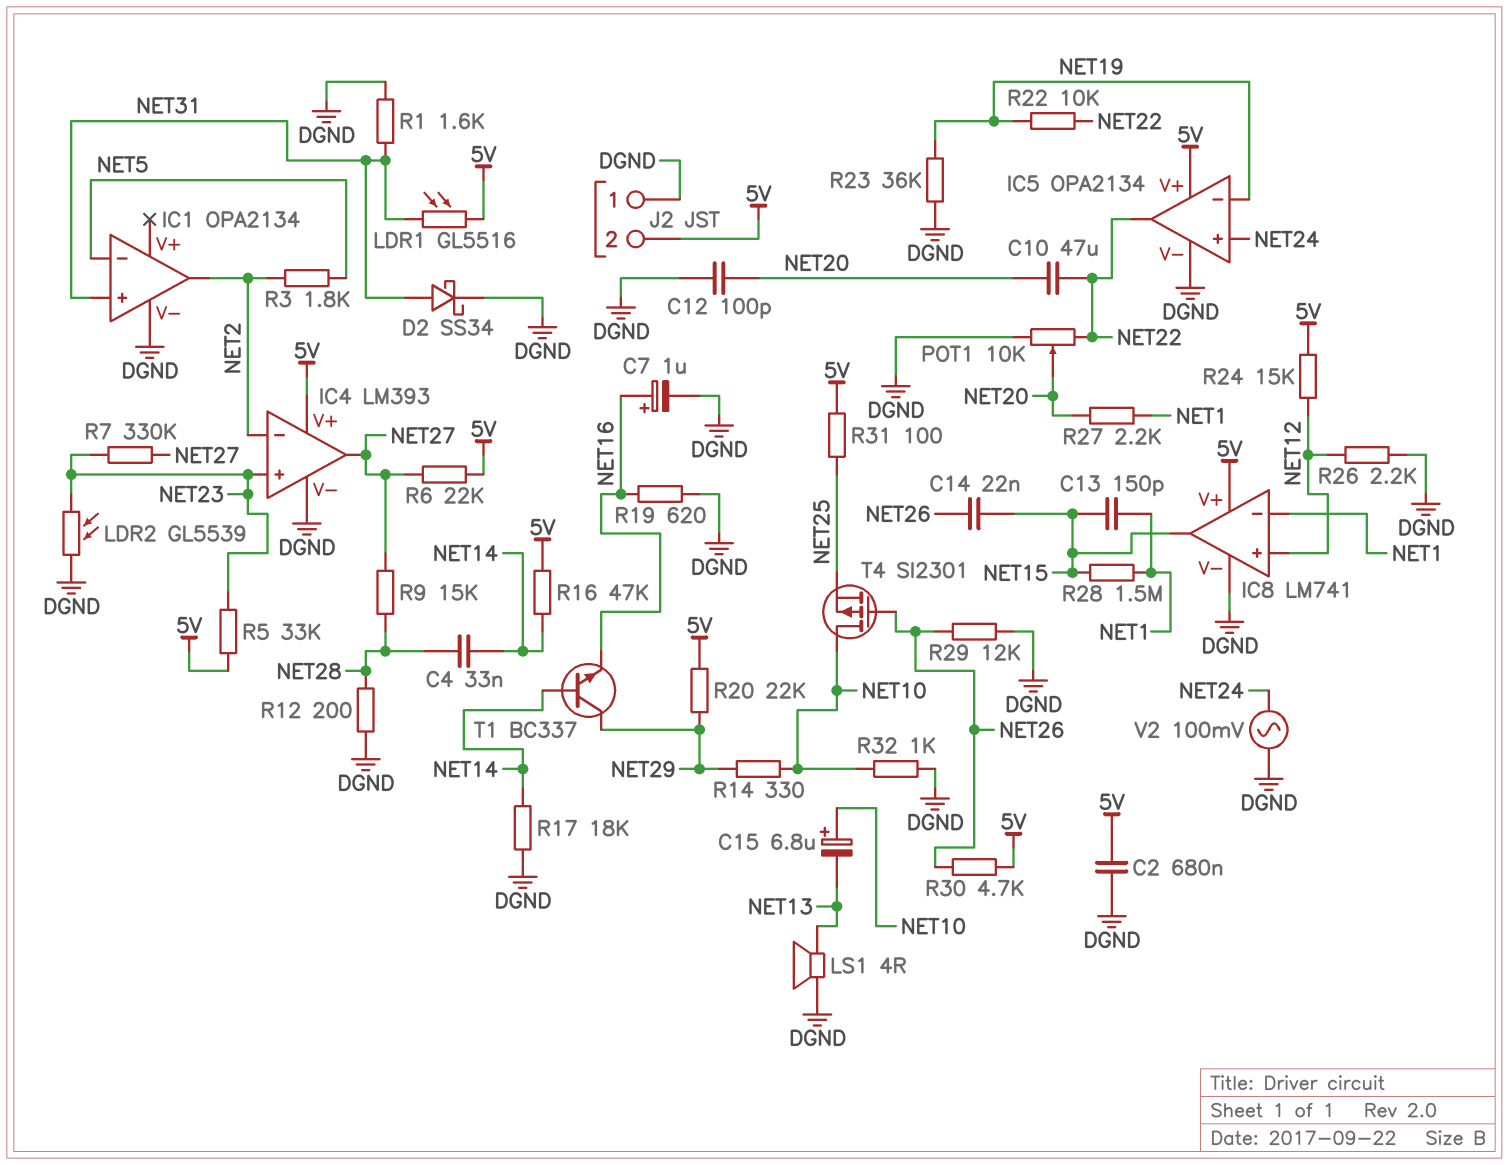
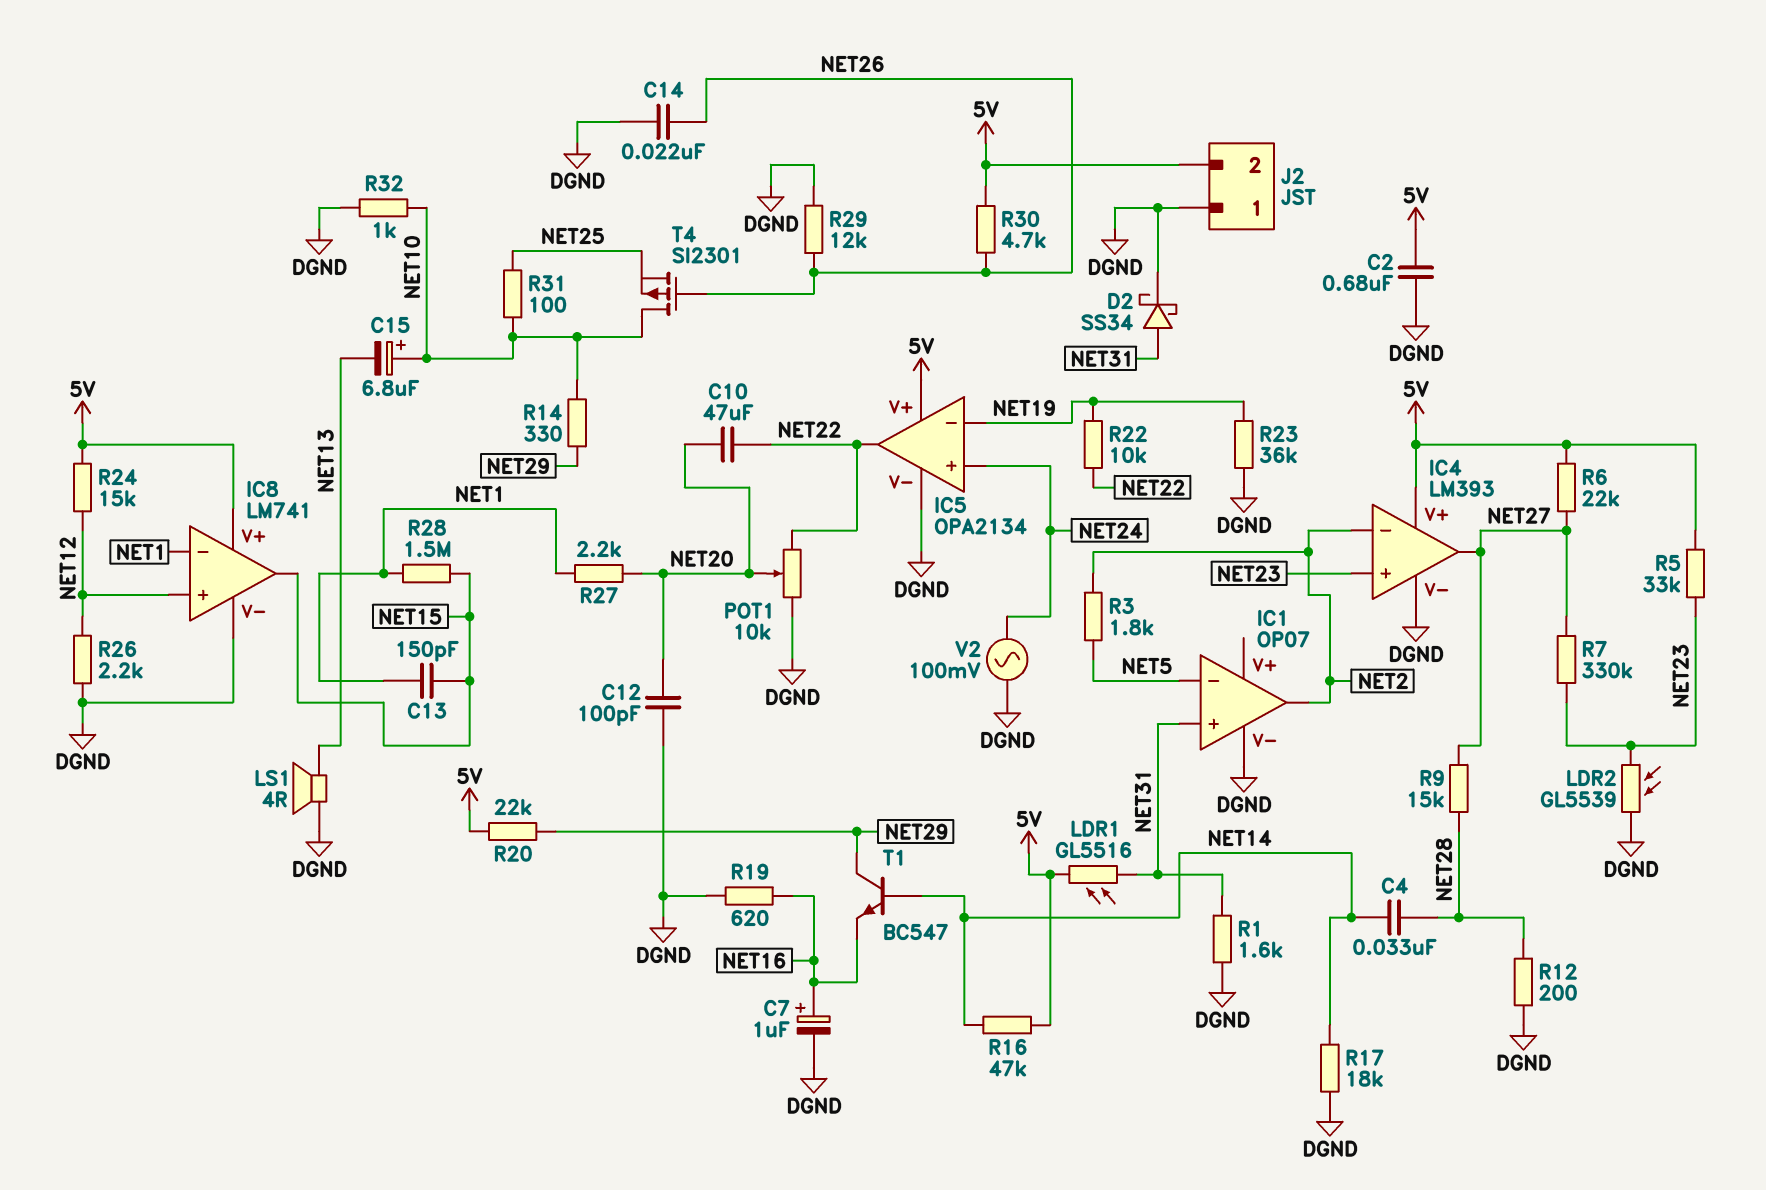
C14: 22nF (NET15, NET26) -> 22nF (DGND, NET26)
IC1: OPA2134 -> OP07
R31: 100 (5V, NET25) -> 100 (NET10, NET25)
T1: NPN BC337 (B NET14, C NET29, E NET16) -> NPN BC547 (B NET14, C NET29, E NET16)

